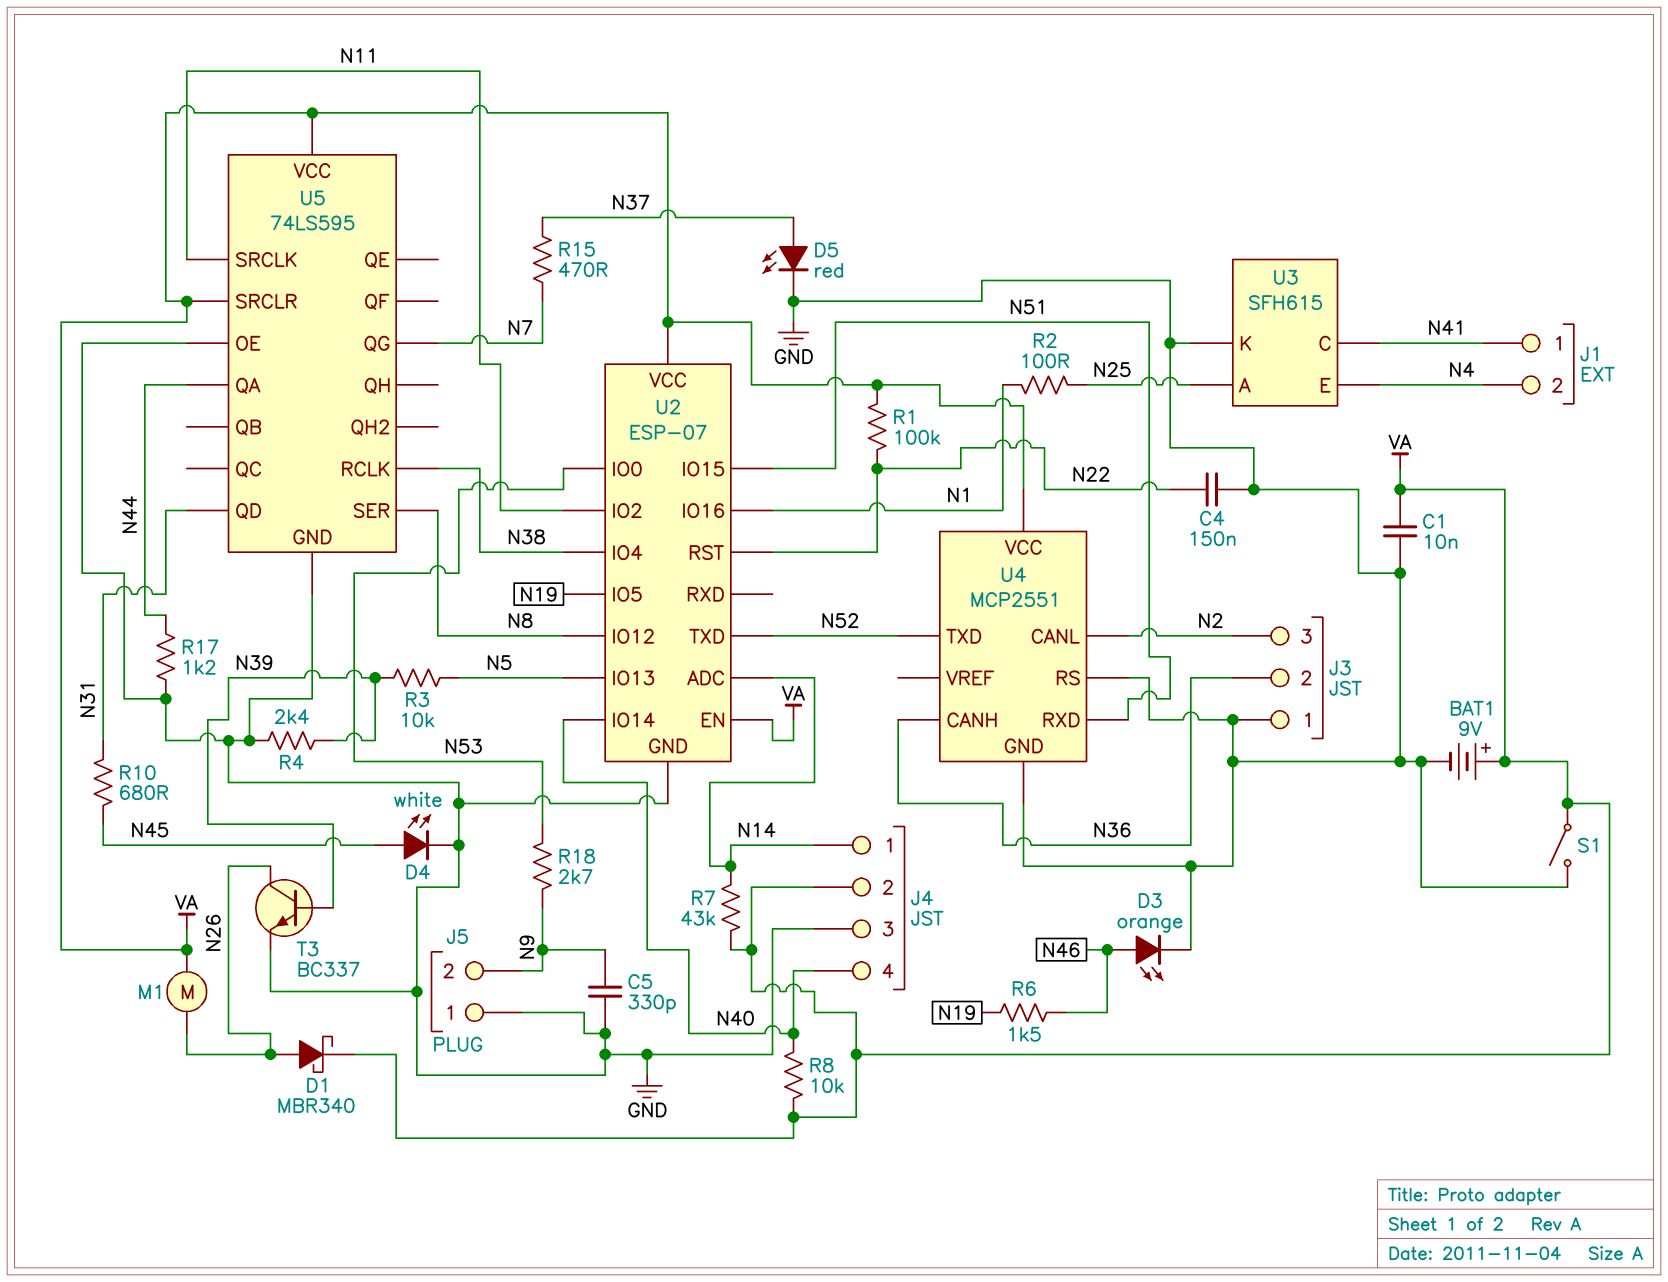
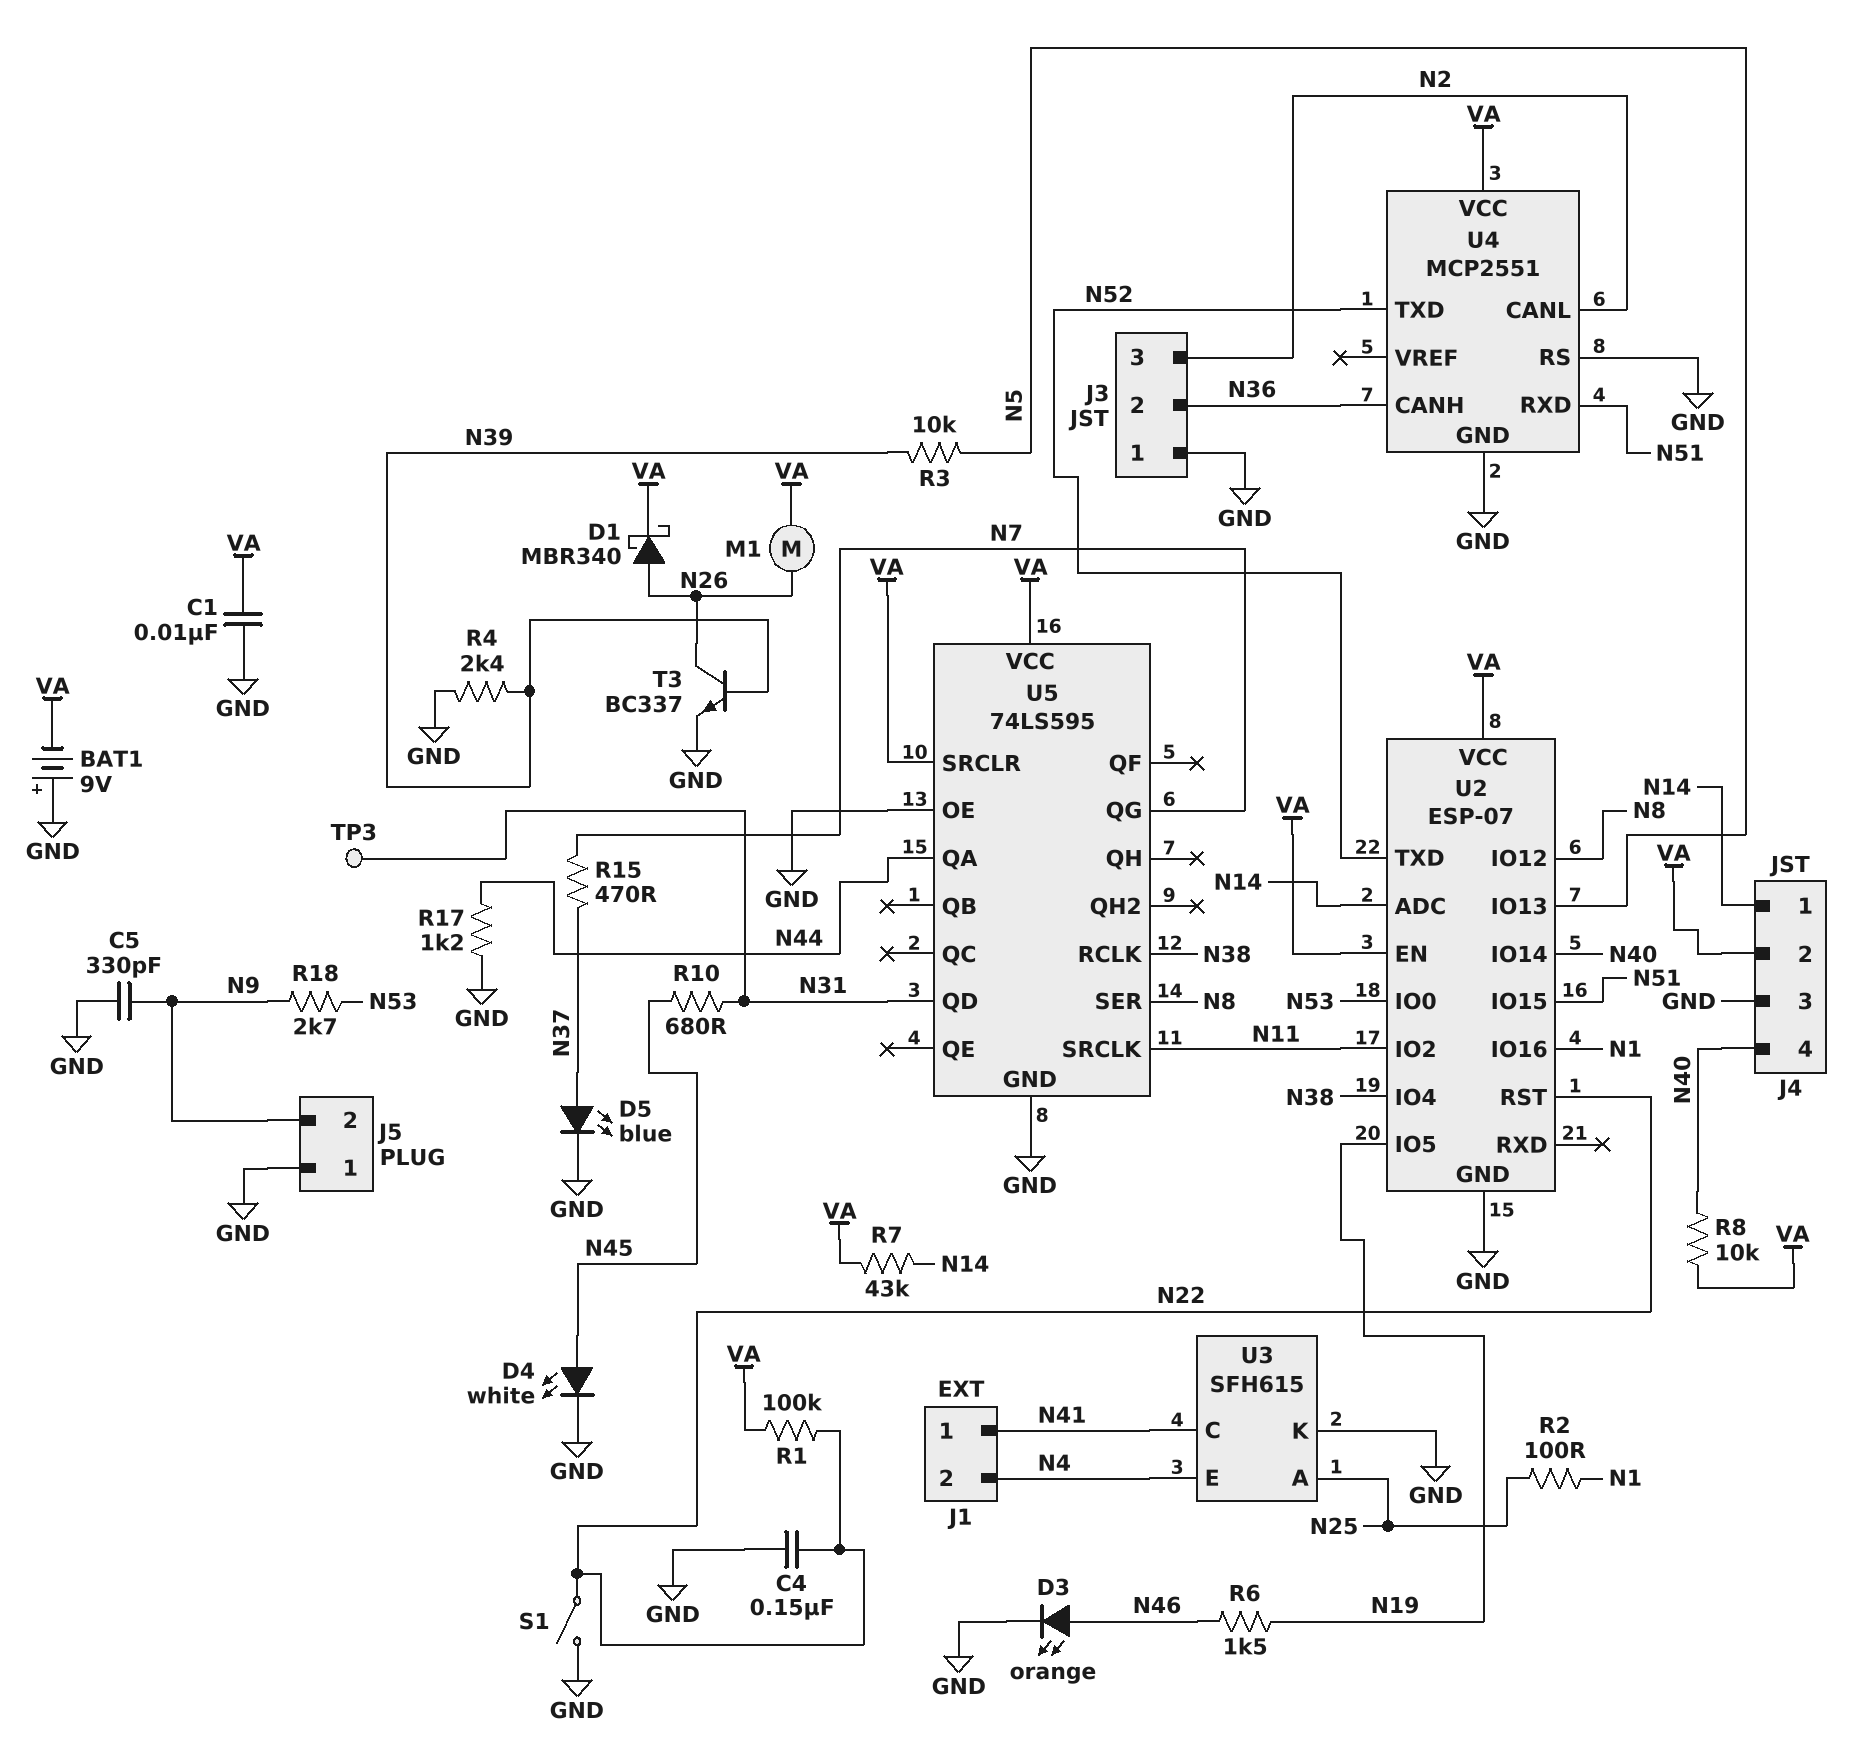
BAT1: 9V (plus VA, minus GND) -> 9V (plus GND, minus VA)
D5: LED red (A N37, K GND) -> LED blue (A N37, K GND)
S1: switch (GND, VA) -> switch (GND, N22)
TP3: none -> test point (N31)

